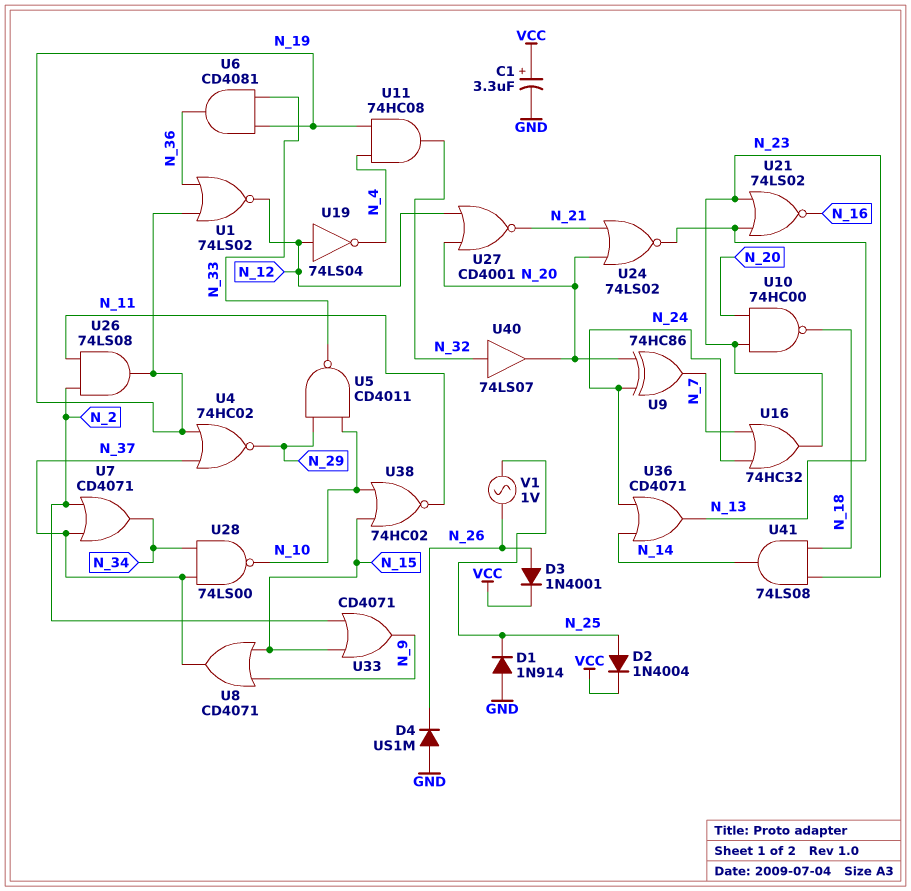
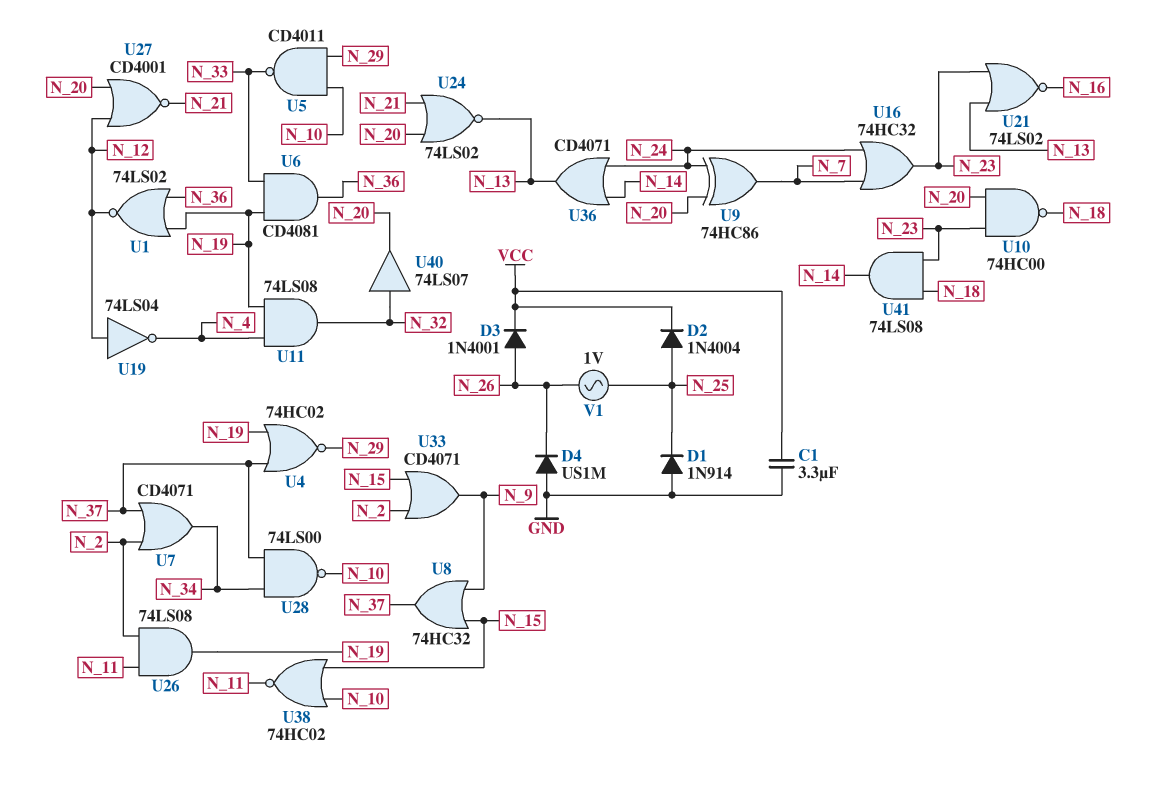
C1: 3.3uF (plus VCC, minus GND) -> 3.3uF (GND, VCC)
U8: OR CD4071 (in N_9, in N_15, out N_37) -> OR 74HC32 (in N_9, in N_15, out N_37)
U11: AND 74HC08 (in N_4, in N_19, out N_32) -> AND 74LS08 (in N_4, in N_19, out N_32)

